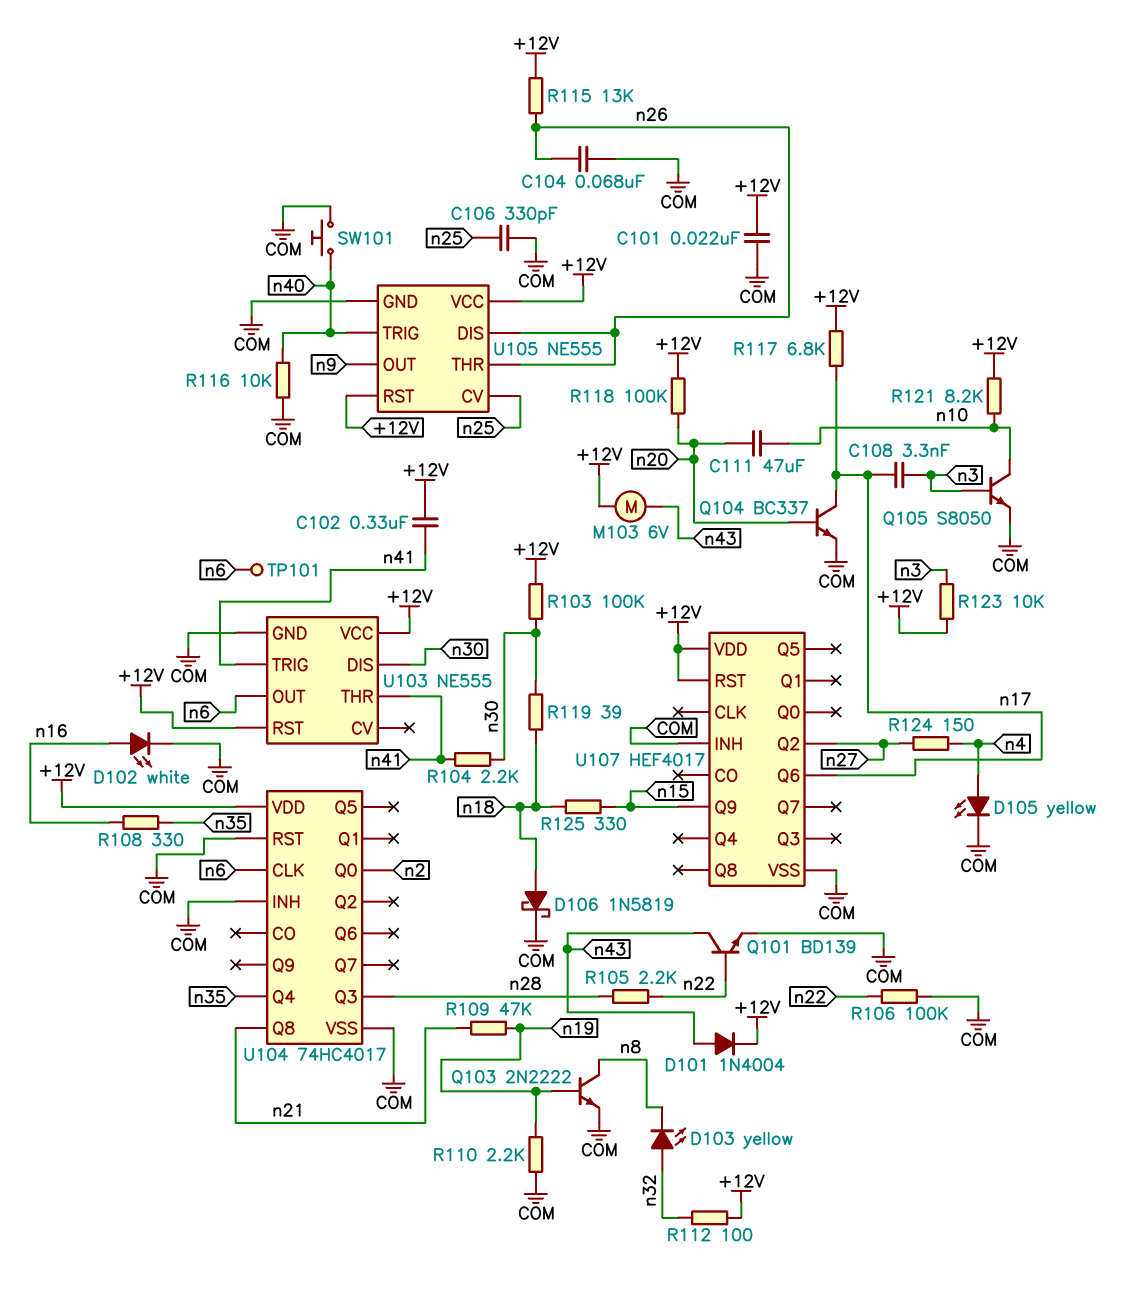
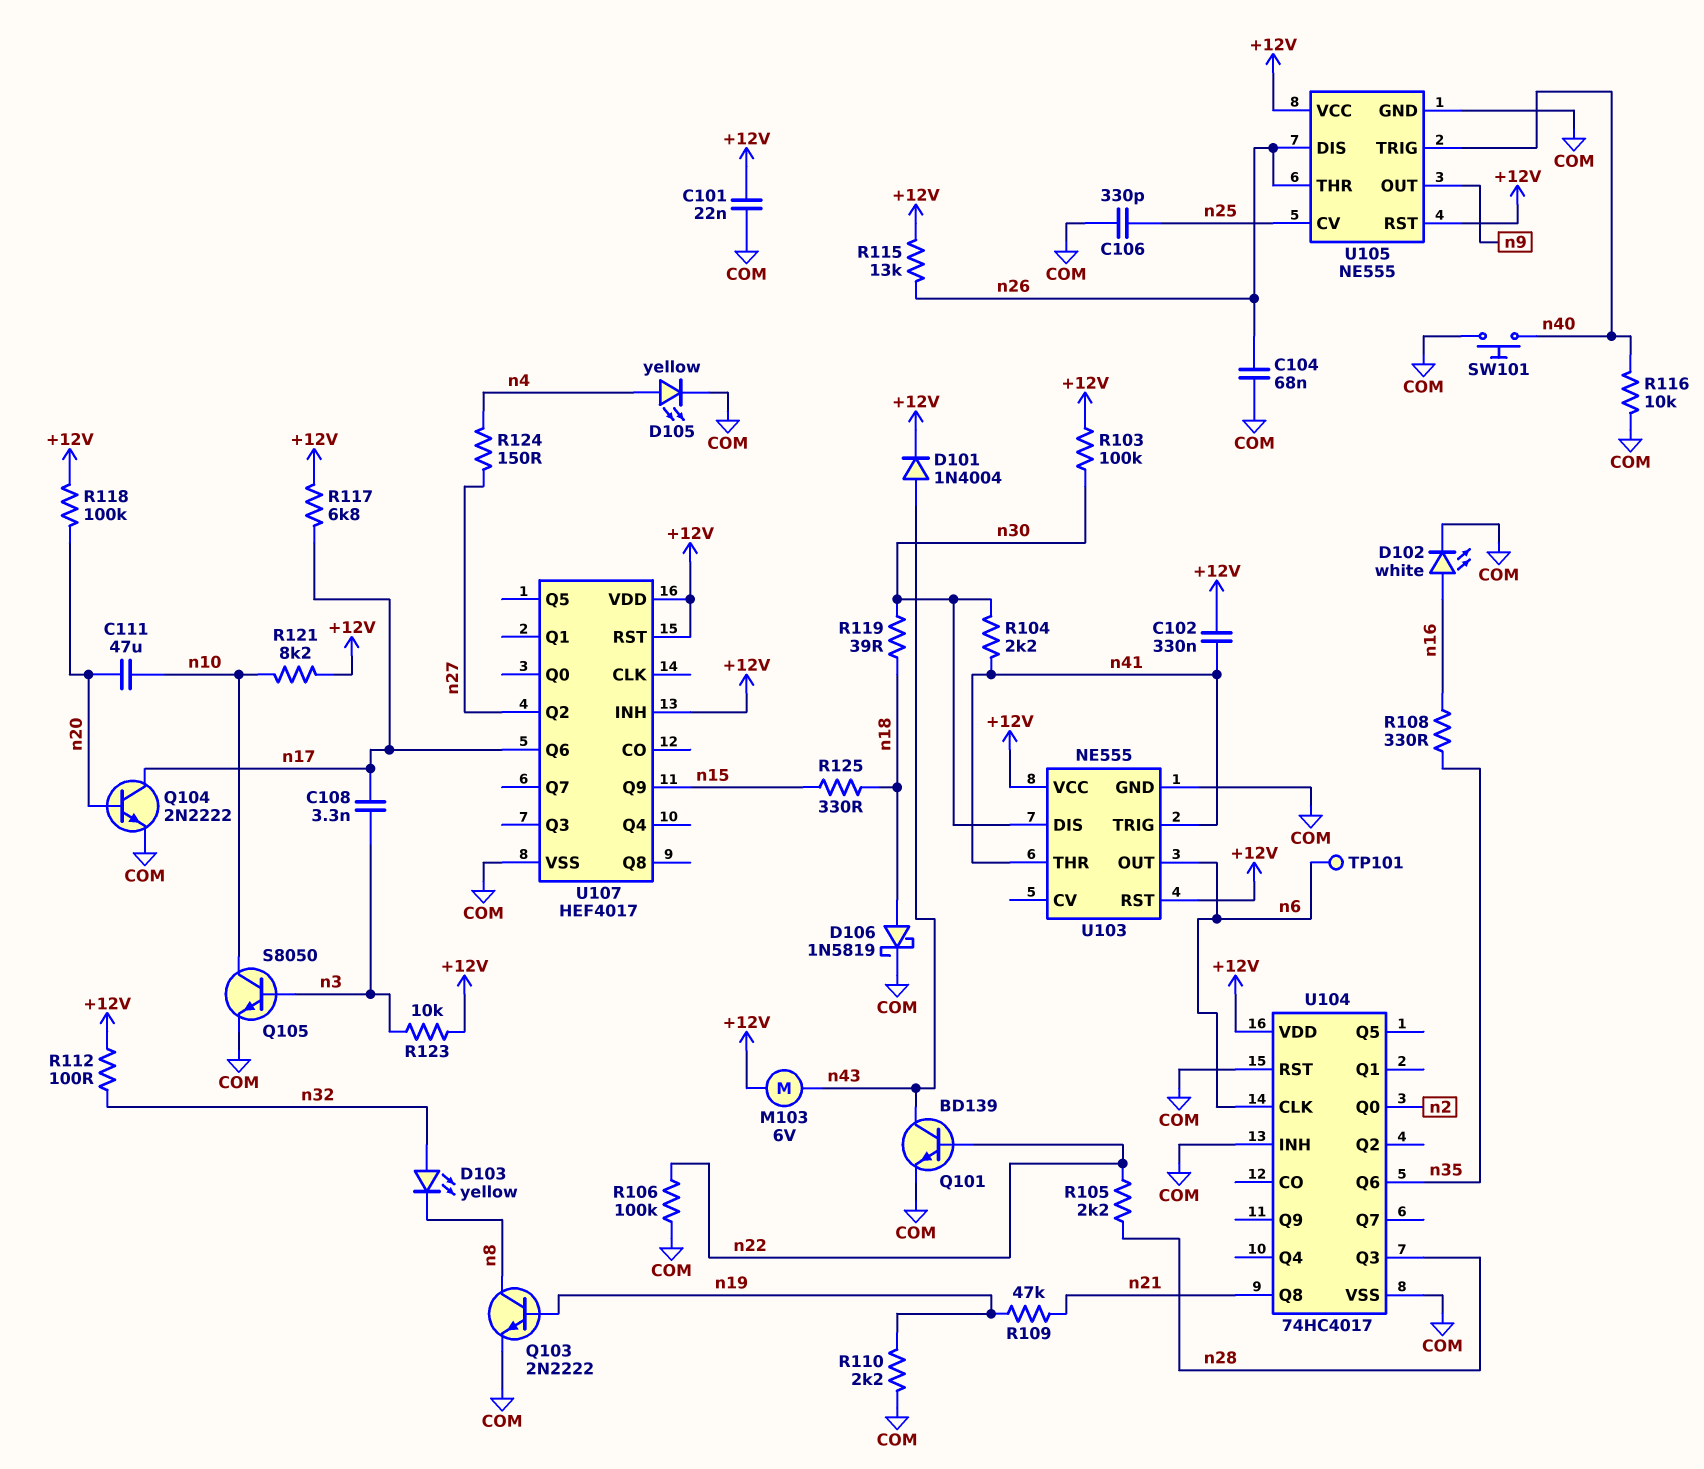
Q104: NPN BC337 (B n20, C n17, E COM) -> NPN 2N2222 (B n20, C n17, E COM)
U104 pin Q4: n35 -> none
U104 pin Q6: none -> n35
U107 pin INH: COM -> +12V

